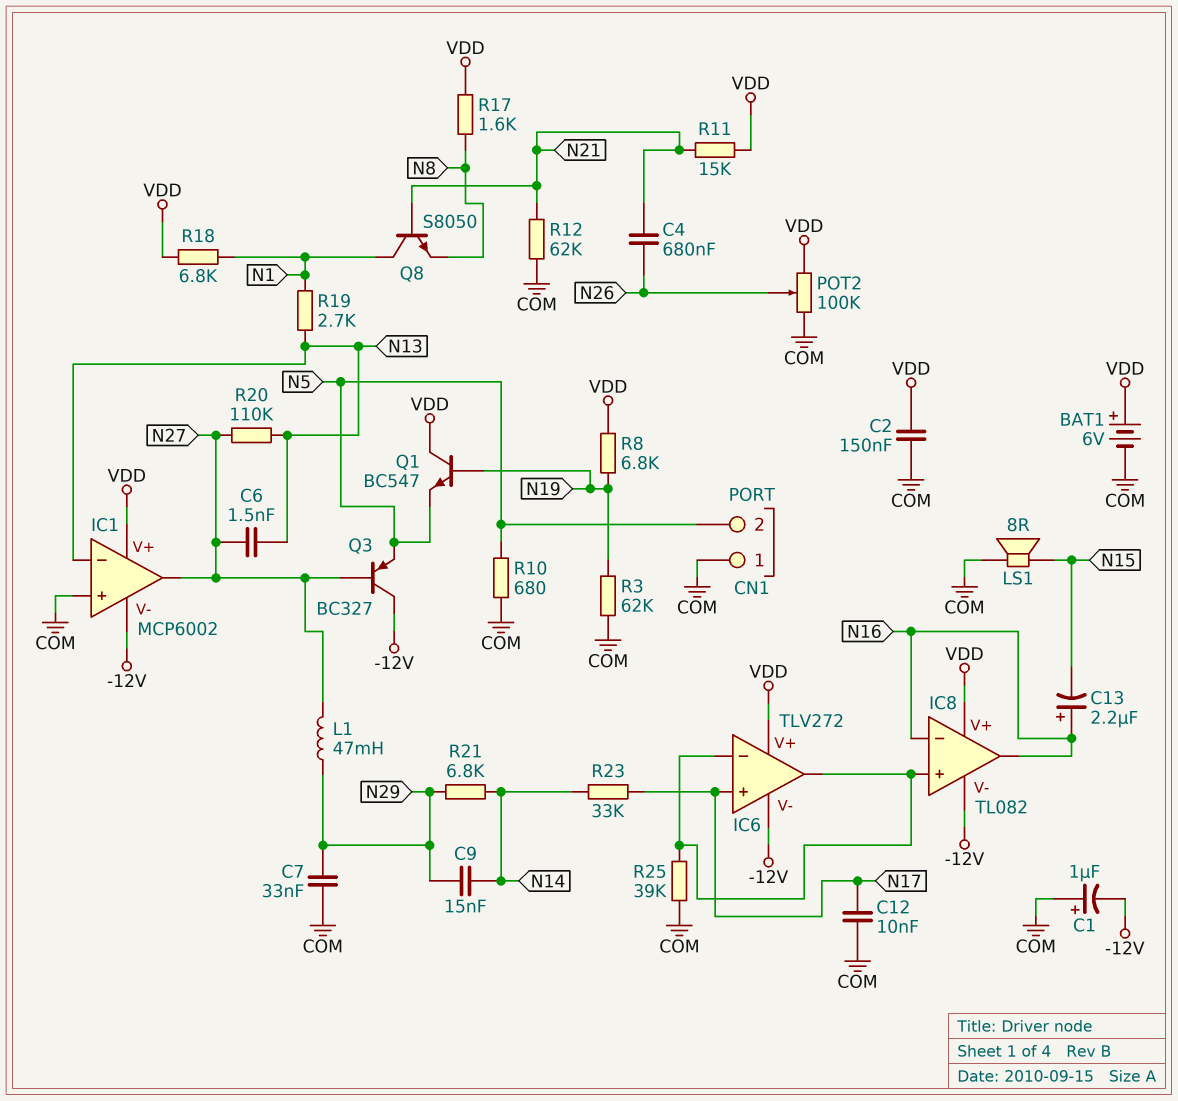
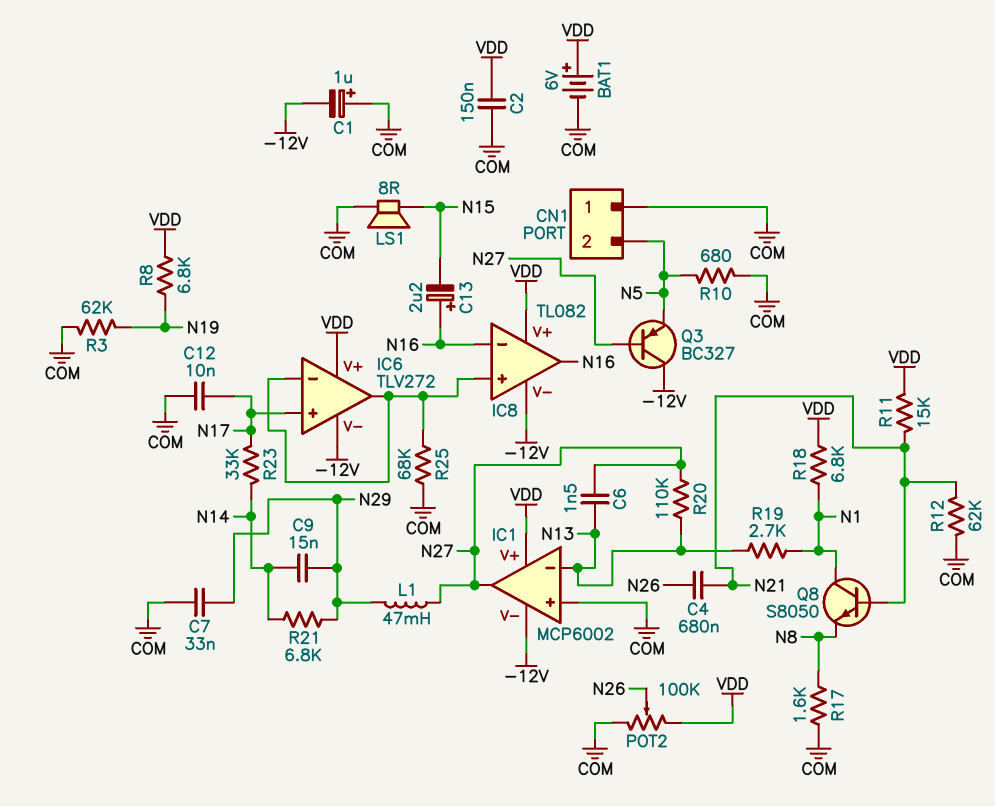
Q1: NPN BC547 (B N19, C VDD, E N5) -> none
R17: 1.6k (N8, VDD) -> 1.6k (COM, N8)
R25: 39k (COM, IC6/in-) -> 68k (COM, IC6/in-)

